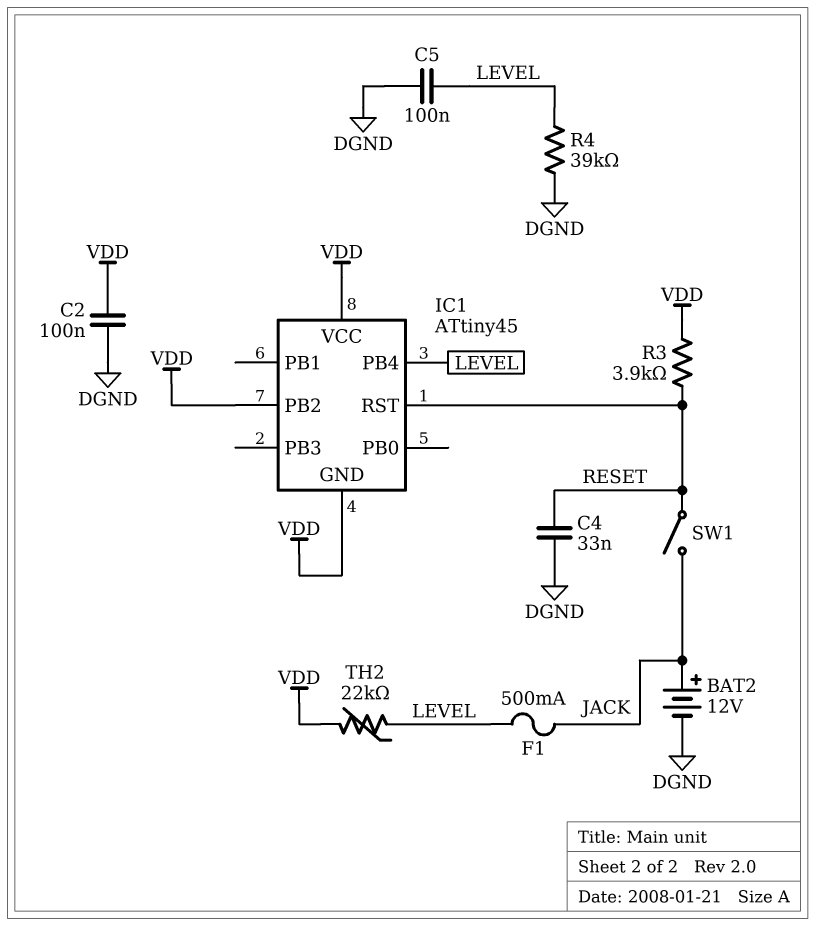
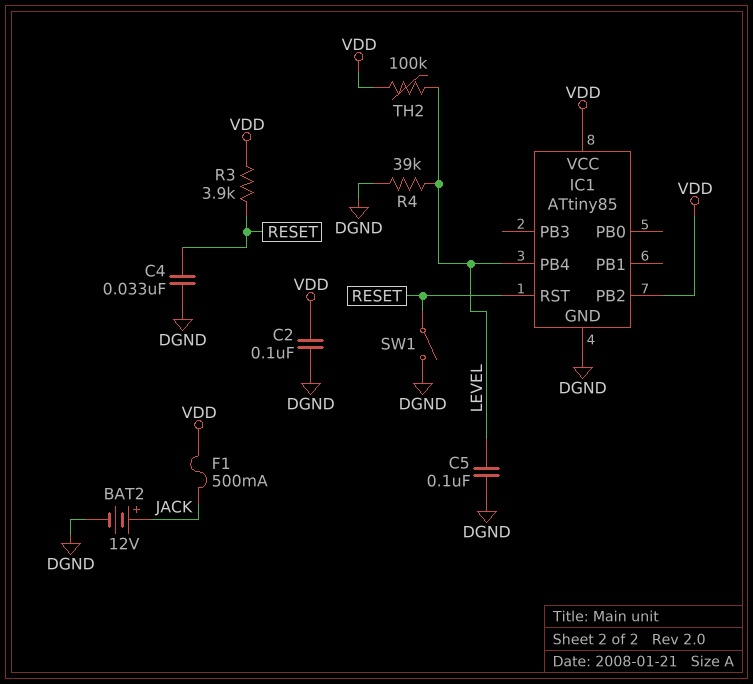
F1: 500mA (JACK, LEVEL) -> 500mA (JACK, VDD)
IC1: ATtiny45 -> ATtiny85
IC1 pin GND: VDD -> DGND
SW1: switch (JACK, RESET) -> switch (DGND, RESET)
TH2: 22k (LEVEL, VDD) -> 100k (LEVEL, VDD)

